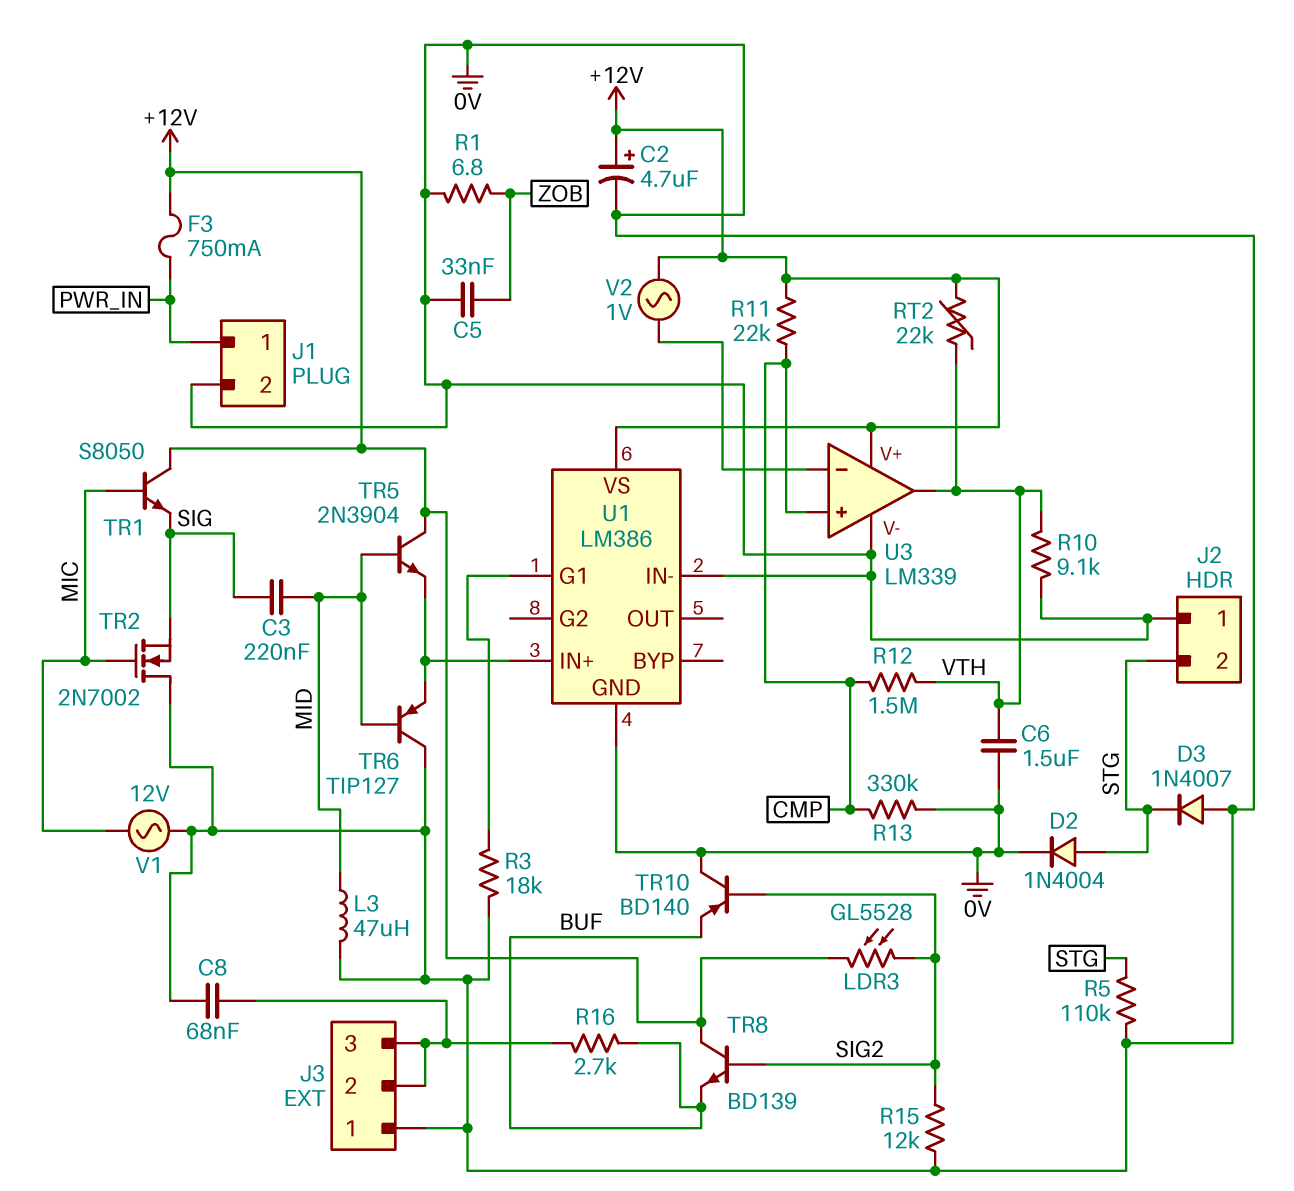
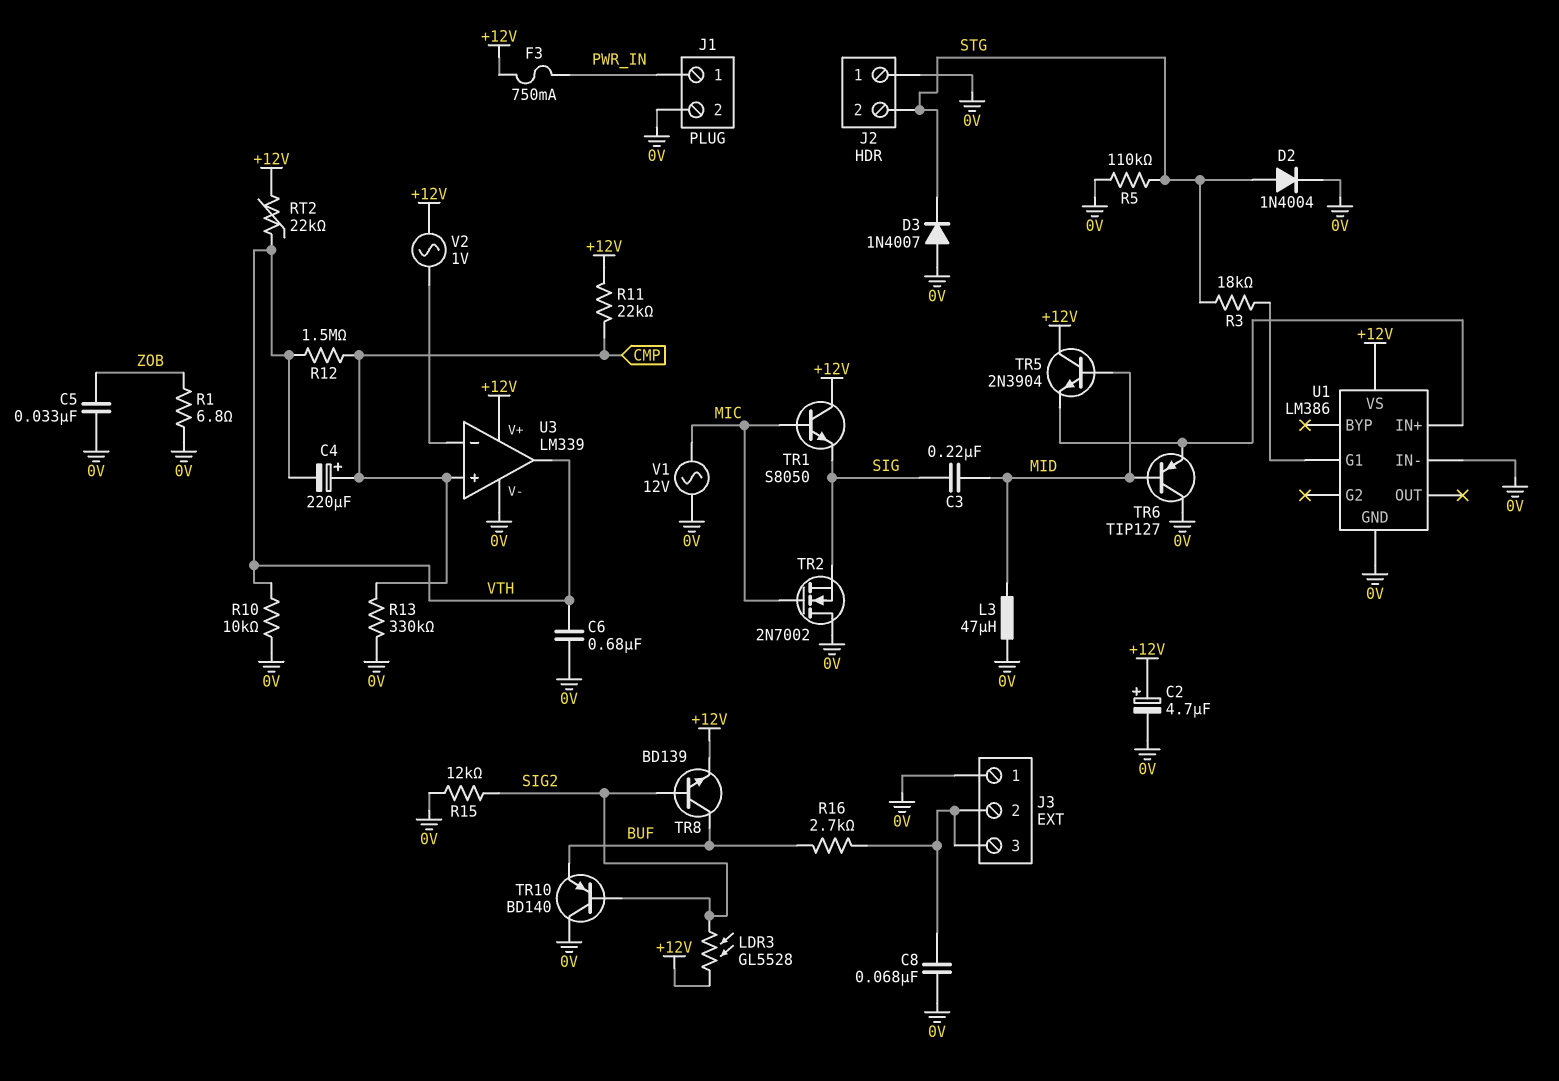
C4: none -> 220uF (plus CMP, minus VTH)
C6: 1.5uF (0V, VTH) -> 680nF (0V, VTH)
R3: 18k (0V, U1/G1) -> 18k (STG, U1/G1)
R10: 9.1k (0V, VTH) -> 10k (0V, VTH)
TR8: NPN BD139 (B SIG2, C +12V, E BUF) -> NPN BD139 (B SIG2, C BUF, E +12V)

